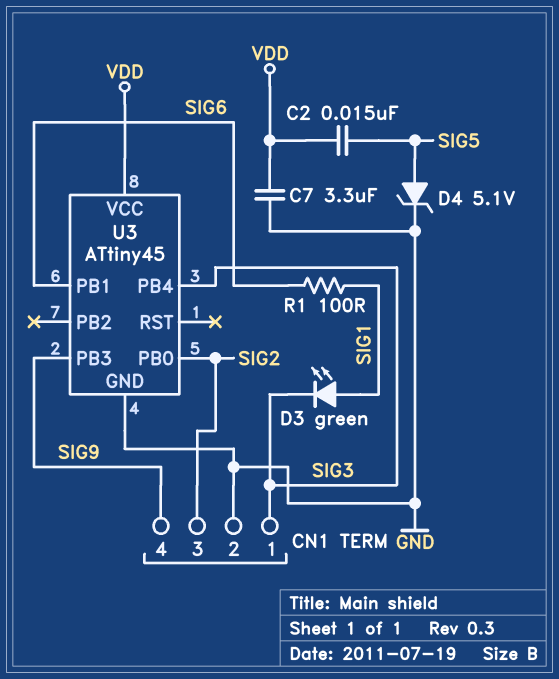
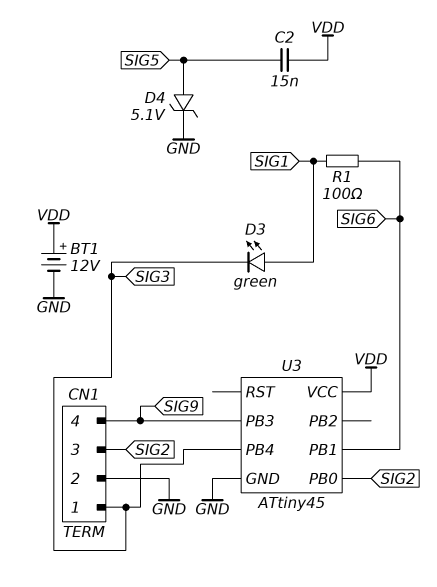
BT1: none -> 12V (plus VDD, minus GND)
C7: 3.3uF (GND, VDD) -> none

